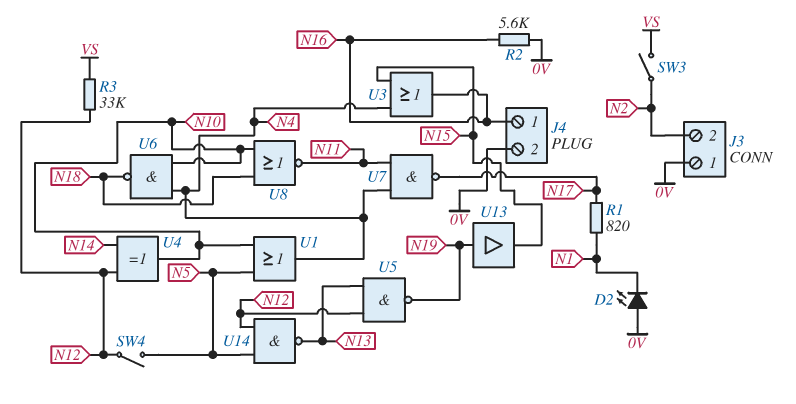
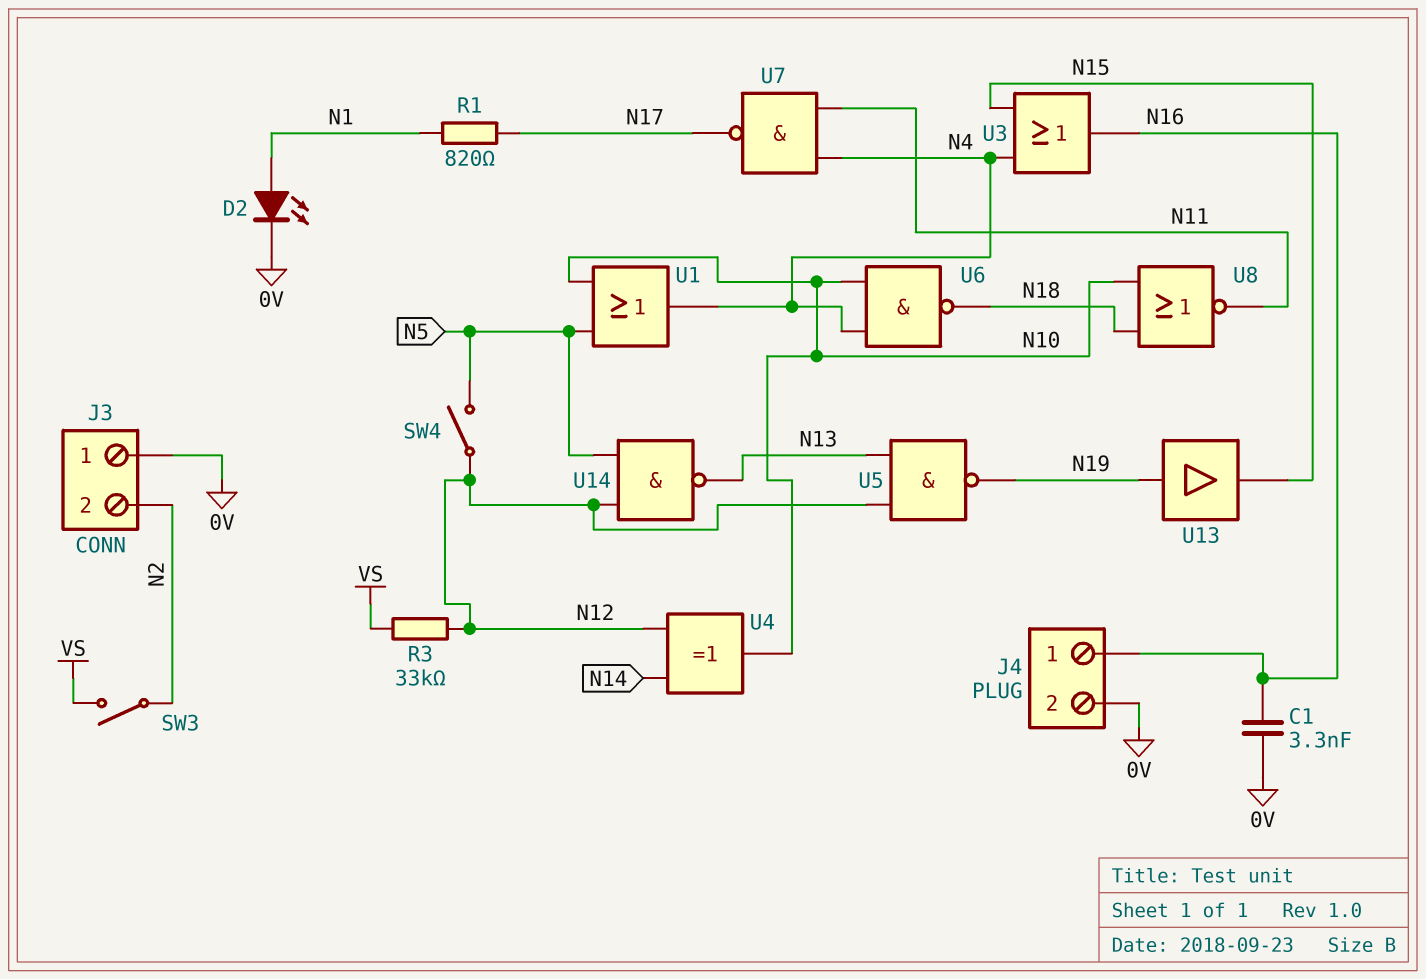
C1: none -> 3.3nF (0V, N16)
D2: LED (A 0V, K N1) -> LED (A N1, K 0V)
R2: 5.6k (0V, N16) -> none

